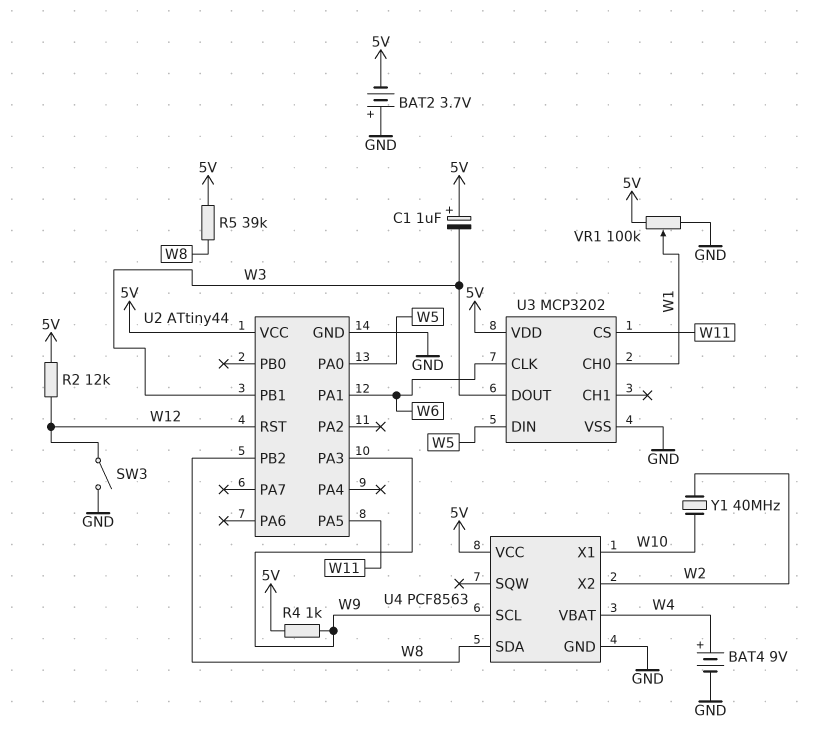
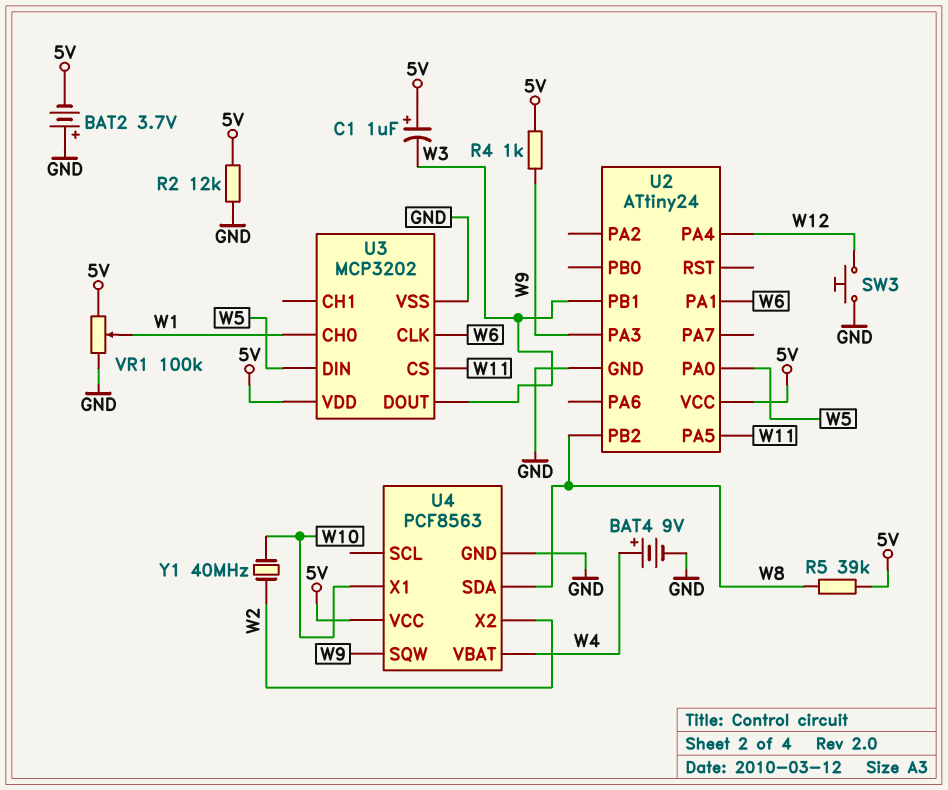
R2: 12k (5V, W12) -> 12k (5V, GND)
SW3: switch (GND, W12) -> button (GND, W12)
U2: ATtiny44 -> ATtiny24
U2 pin PA4: none -> W12
U2 pin RST: W12 -> none
U4 pin SCL: W9 -> none
U4 pin SQW: none -> W9

